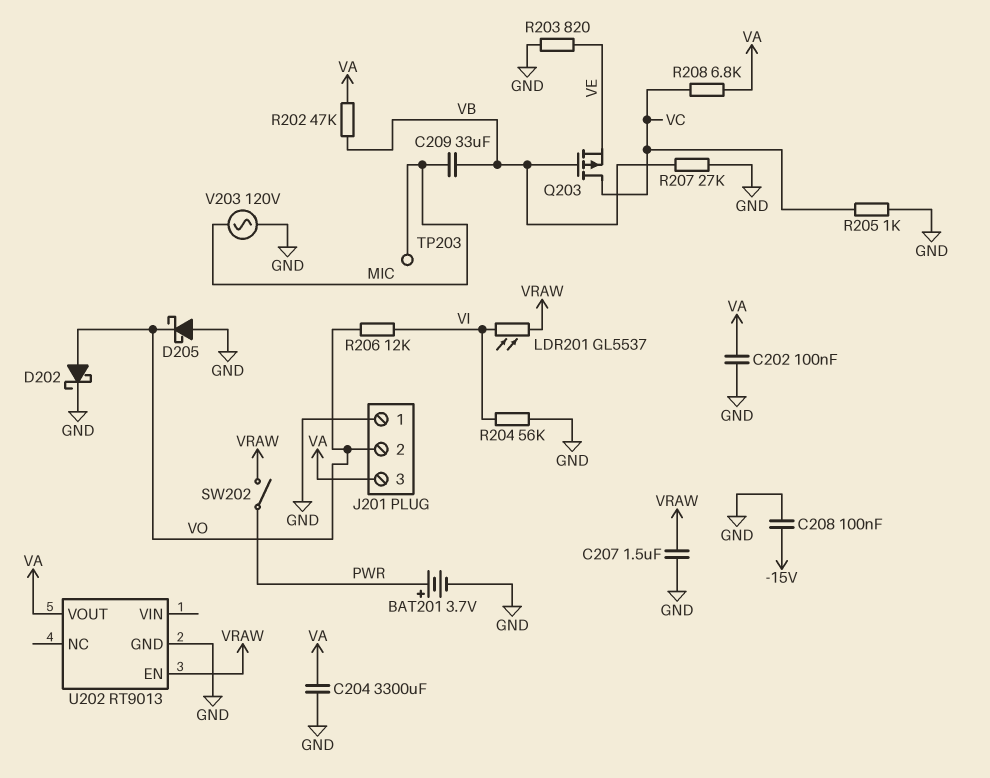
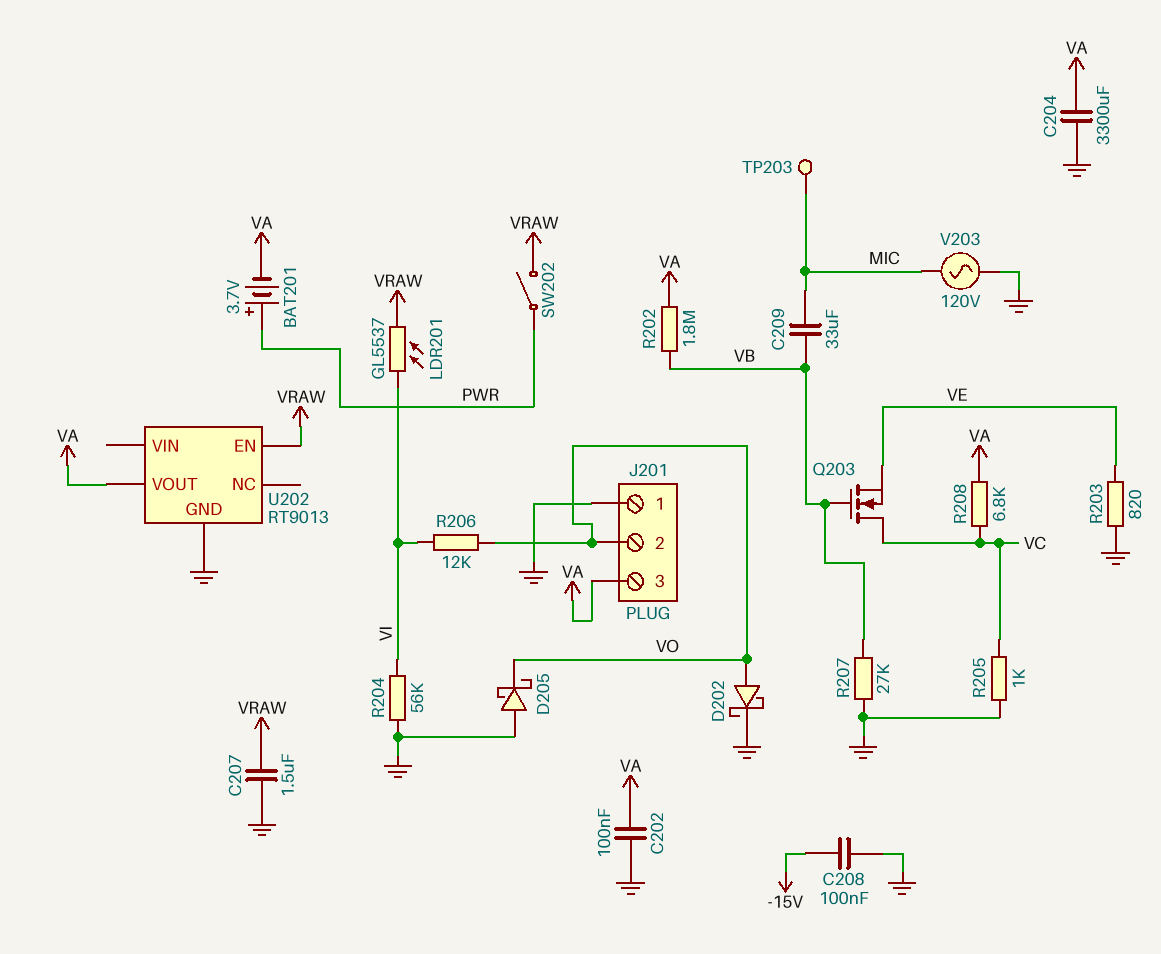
BAT201: 3.7V (plus PWR, minus GND) -> 3.7V (plus PWR, minus VA)
Q203: PMOS (G VB, D VC, S VE) -> NMOS (G VB, D VC, S VE)
R202: 47k (VA, VB) -> 1.8M (VA, VB)

